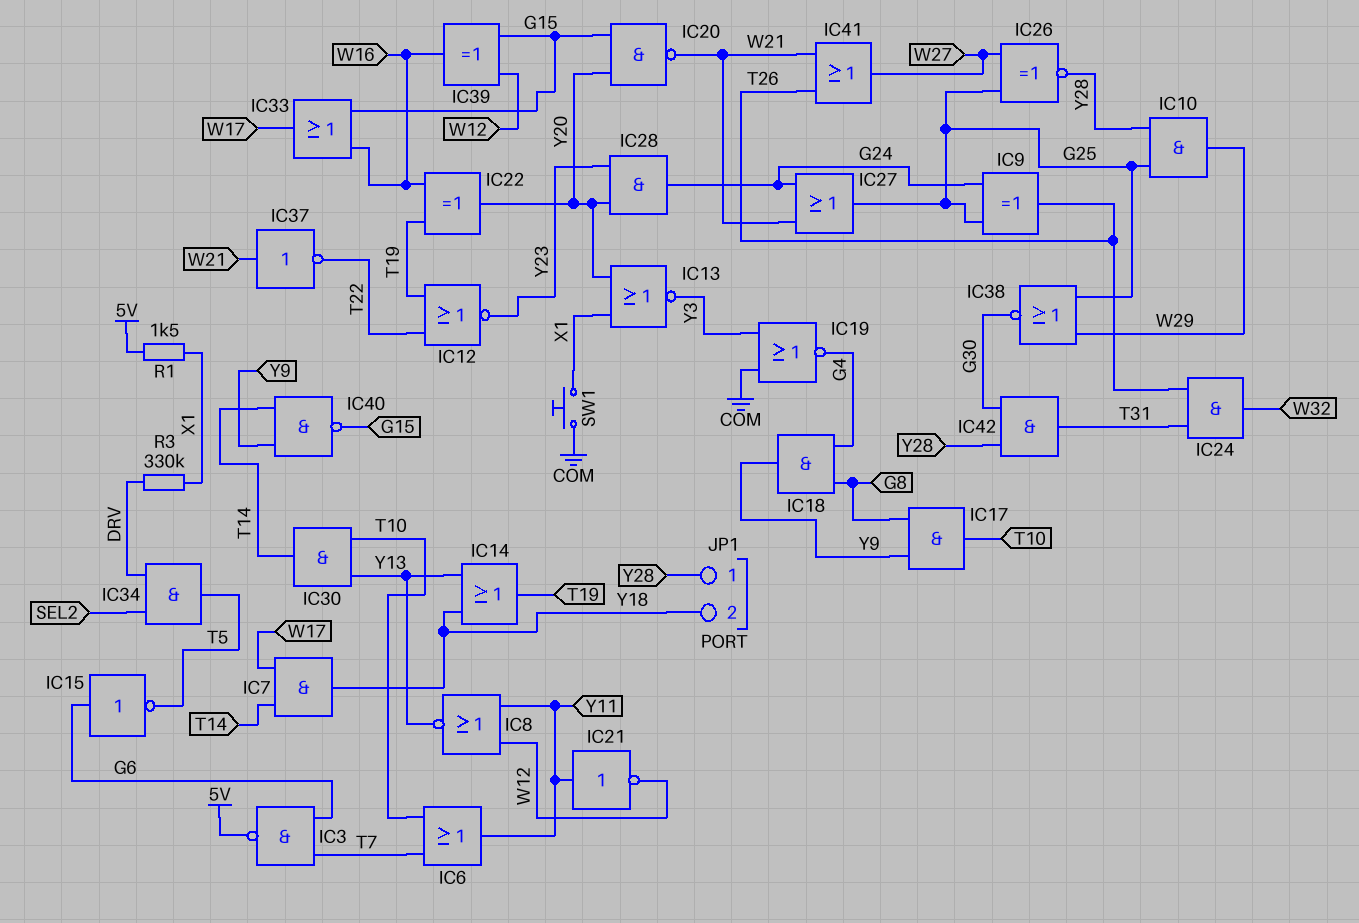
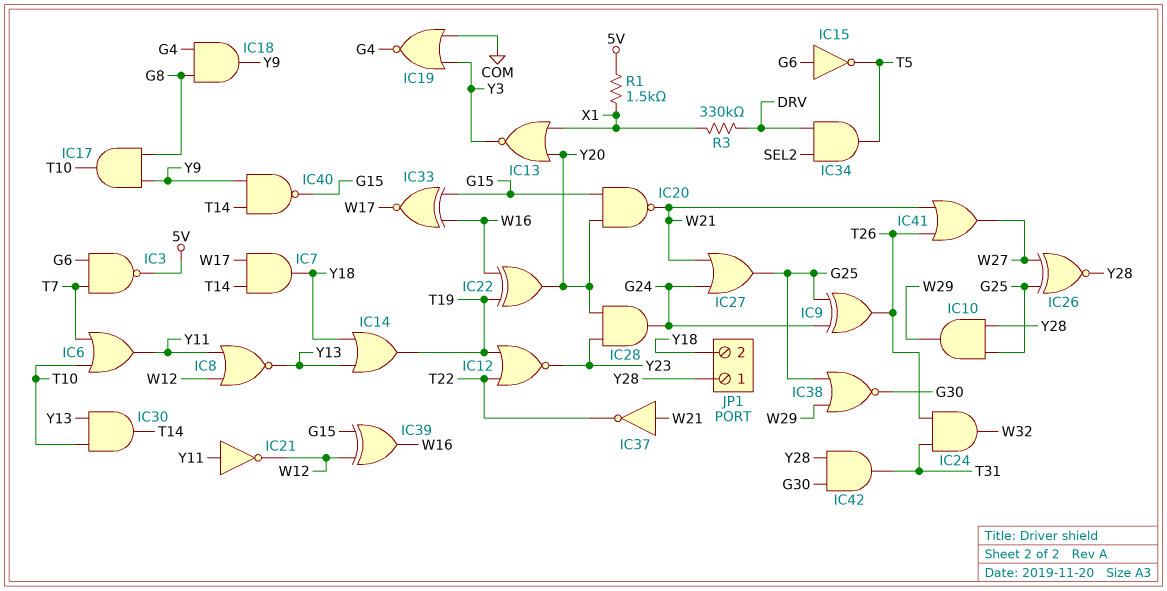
IC33: OR (in G15, in W16, out W17) -> XNOR (in G15, in W16, out W17)
SW1: button (COM, X1) -> none

